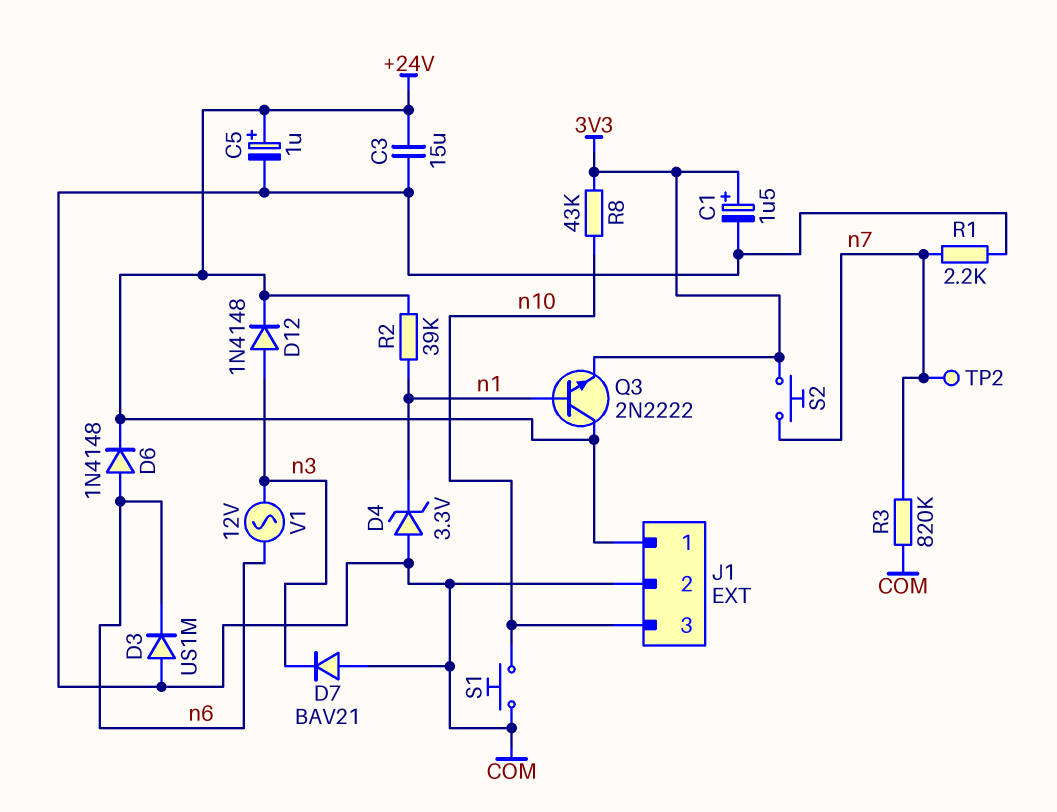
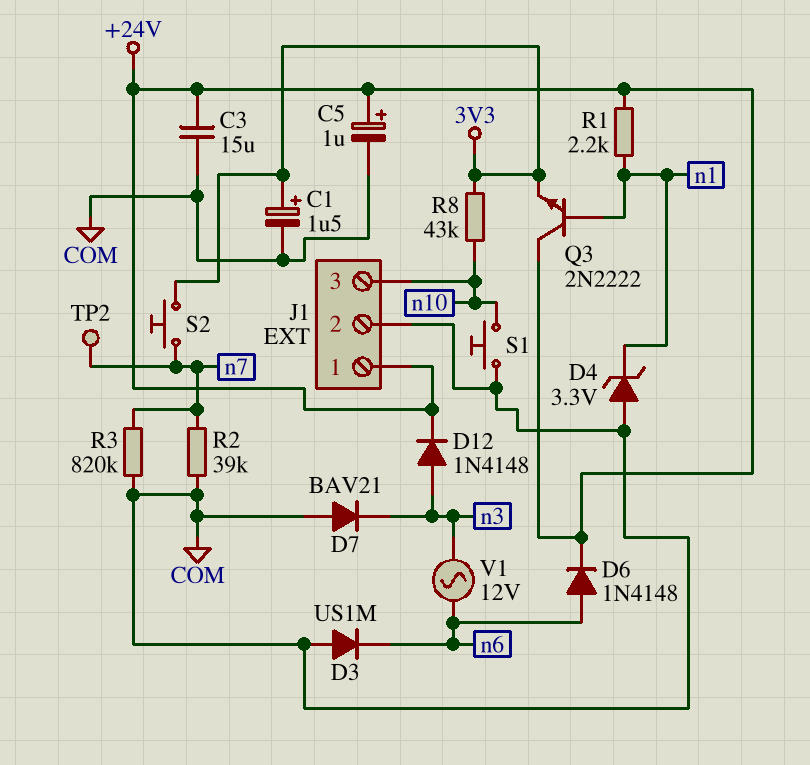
R1: 2.2k (COM, n7) -> 2.2k (+24V, n1)
R2: 39k (+24V, n1) -> 39k (COM, n7)

